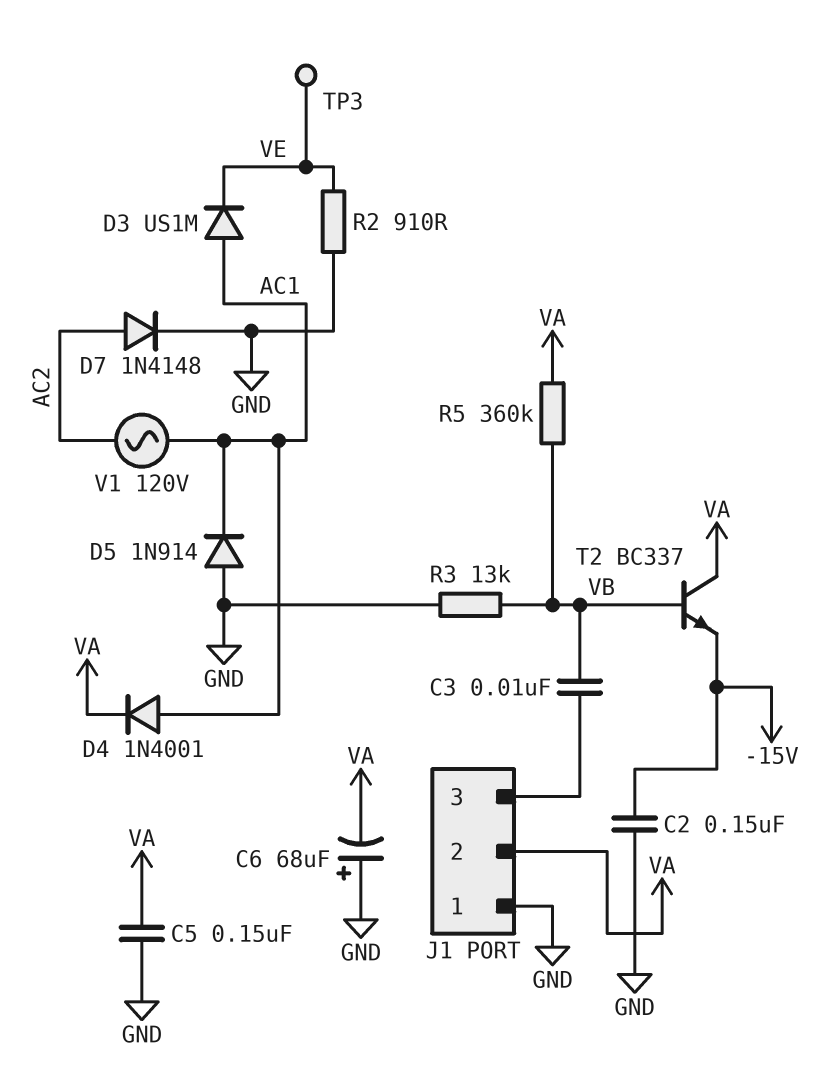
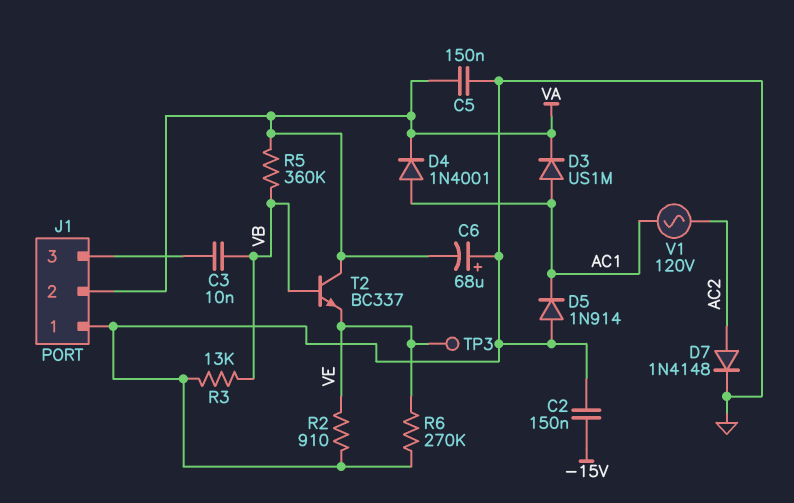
D3: diode US1M (A AC1, K VE) -> diode US1M (A AC1, K VA)
R6: none -> 270k (GND, VE)
T2: NPN BC337 (B VB, C VA, E -15V) -> NPN BC337 (B VB, C VA, E VE)

